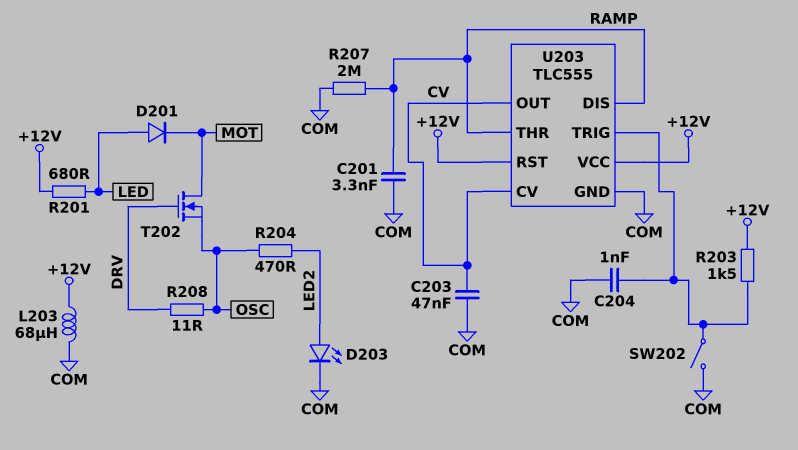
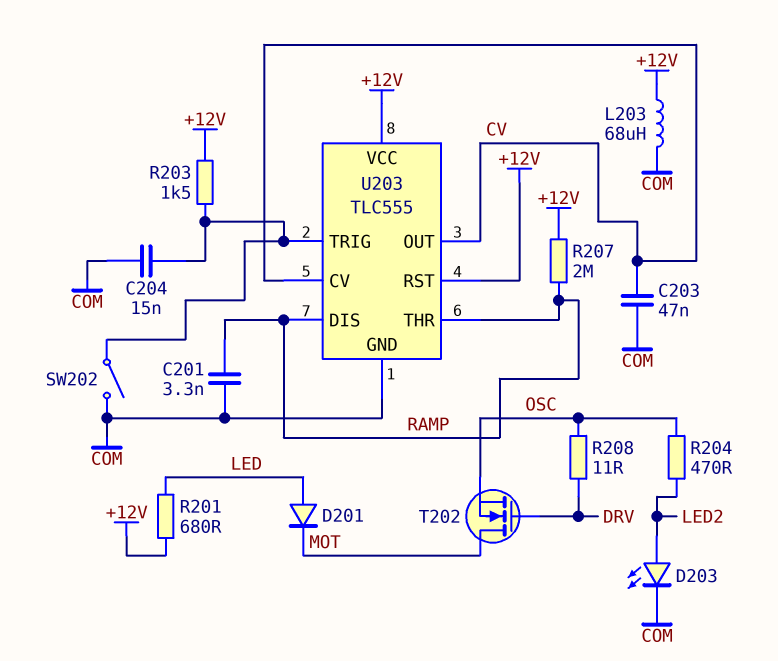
C204: 1nF (COM, U203/TRIG) -> 15nF (COM, U203/TRIG)
R207: 2M (COM, RAMP) -> 2M (+12V, RAMP)

